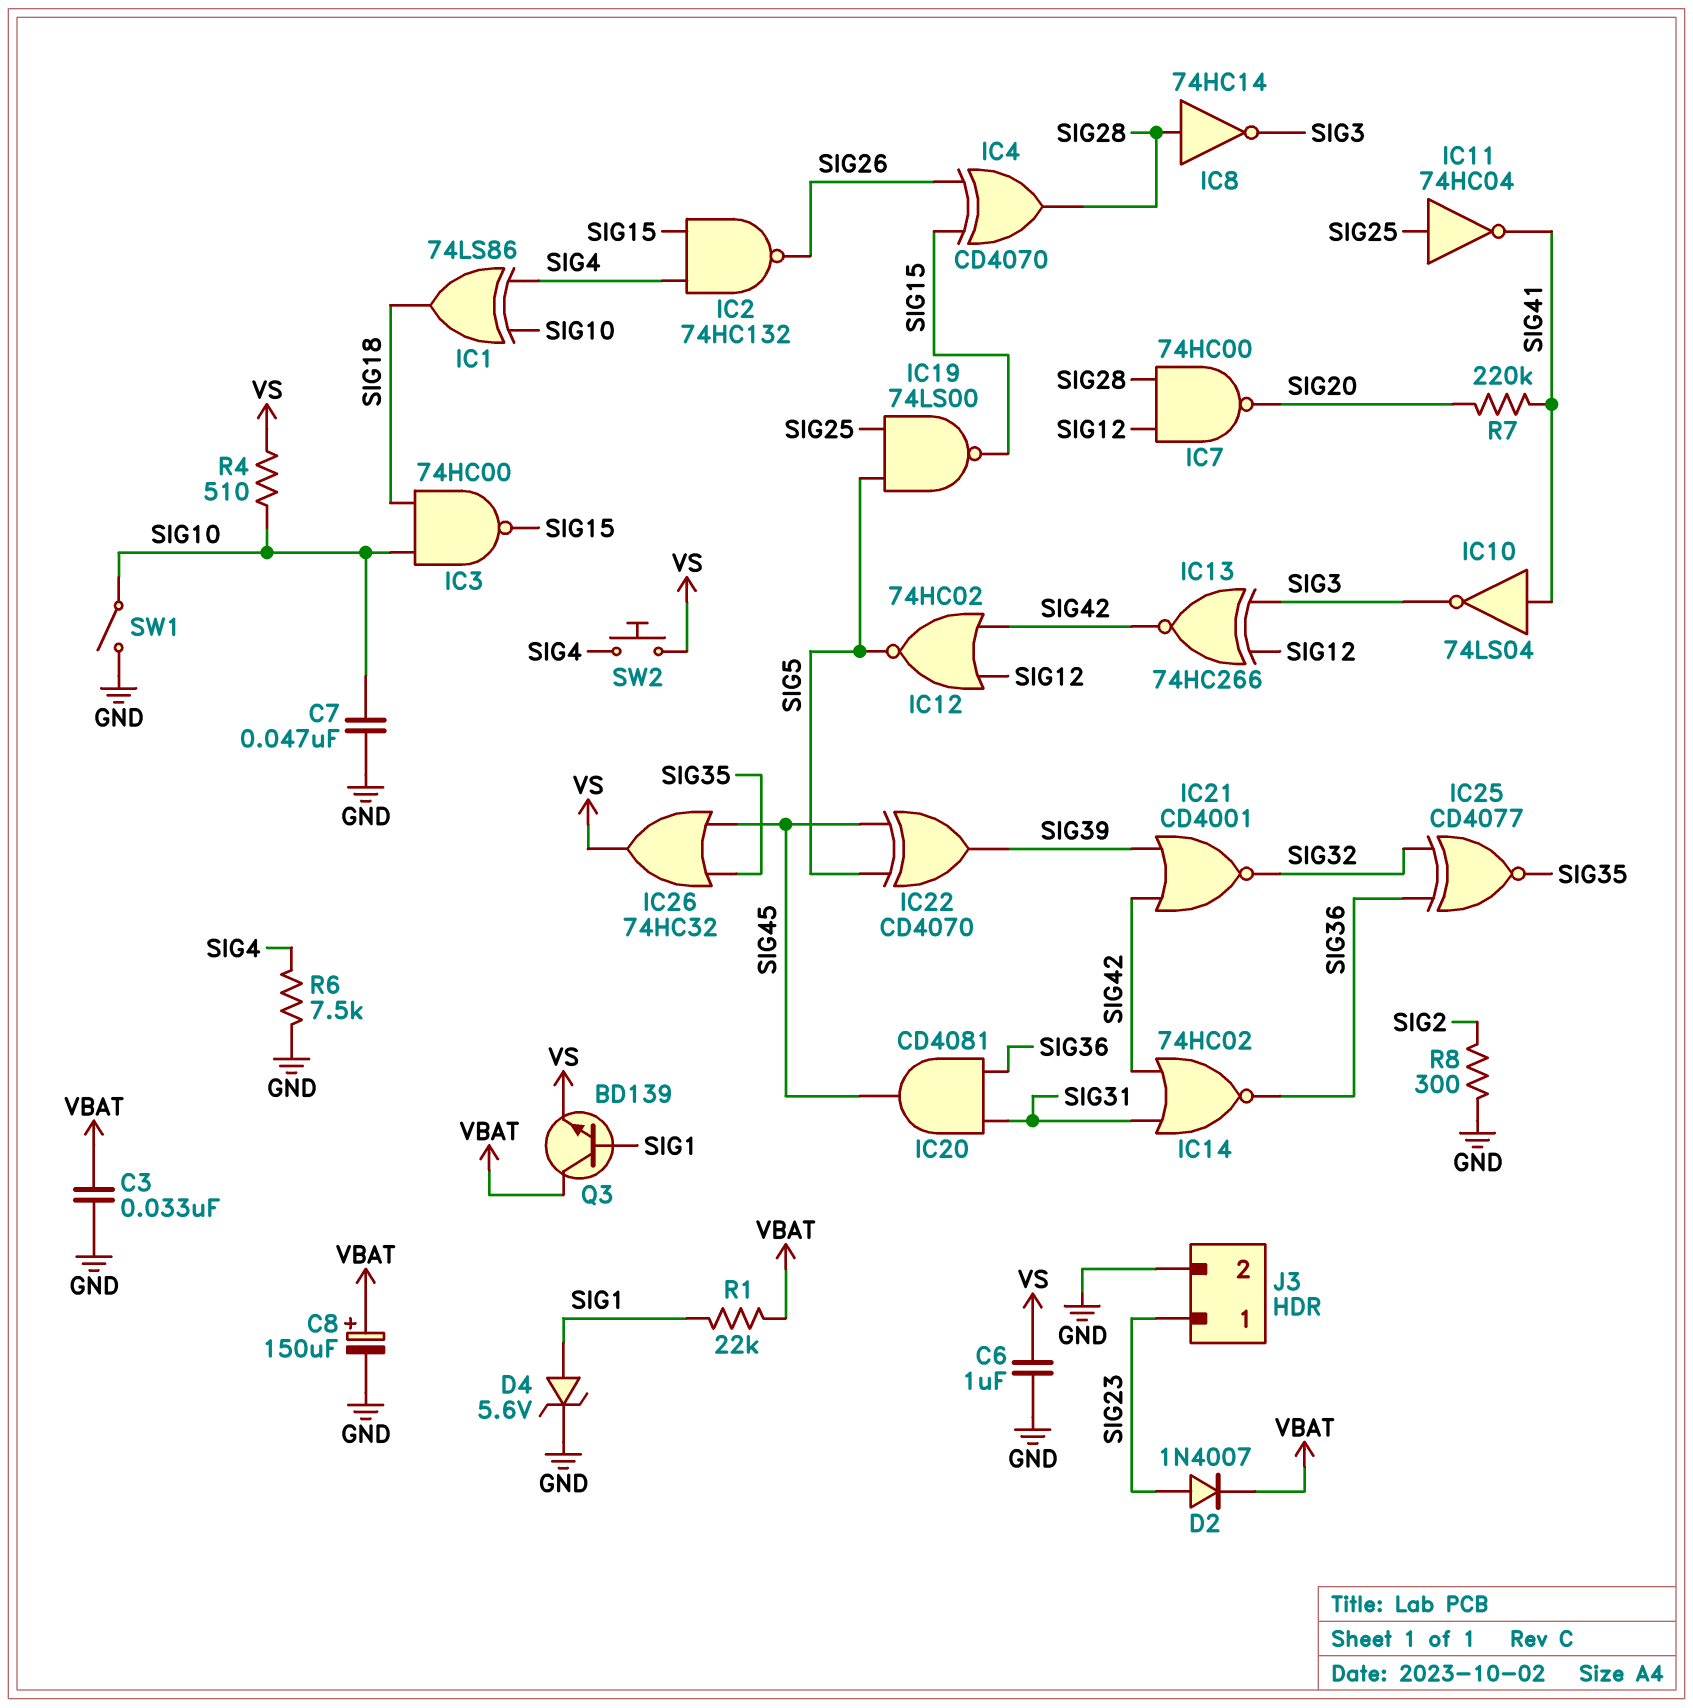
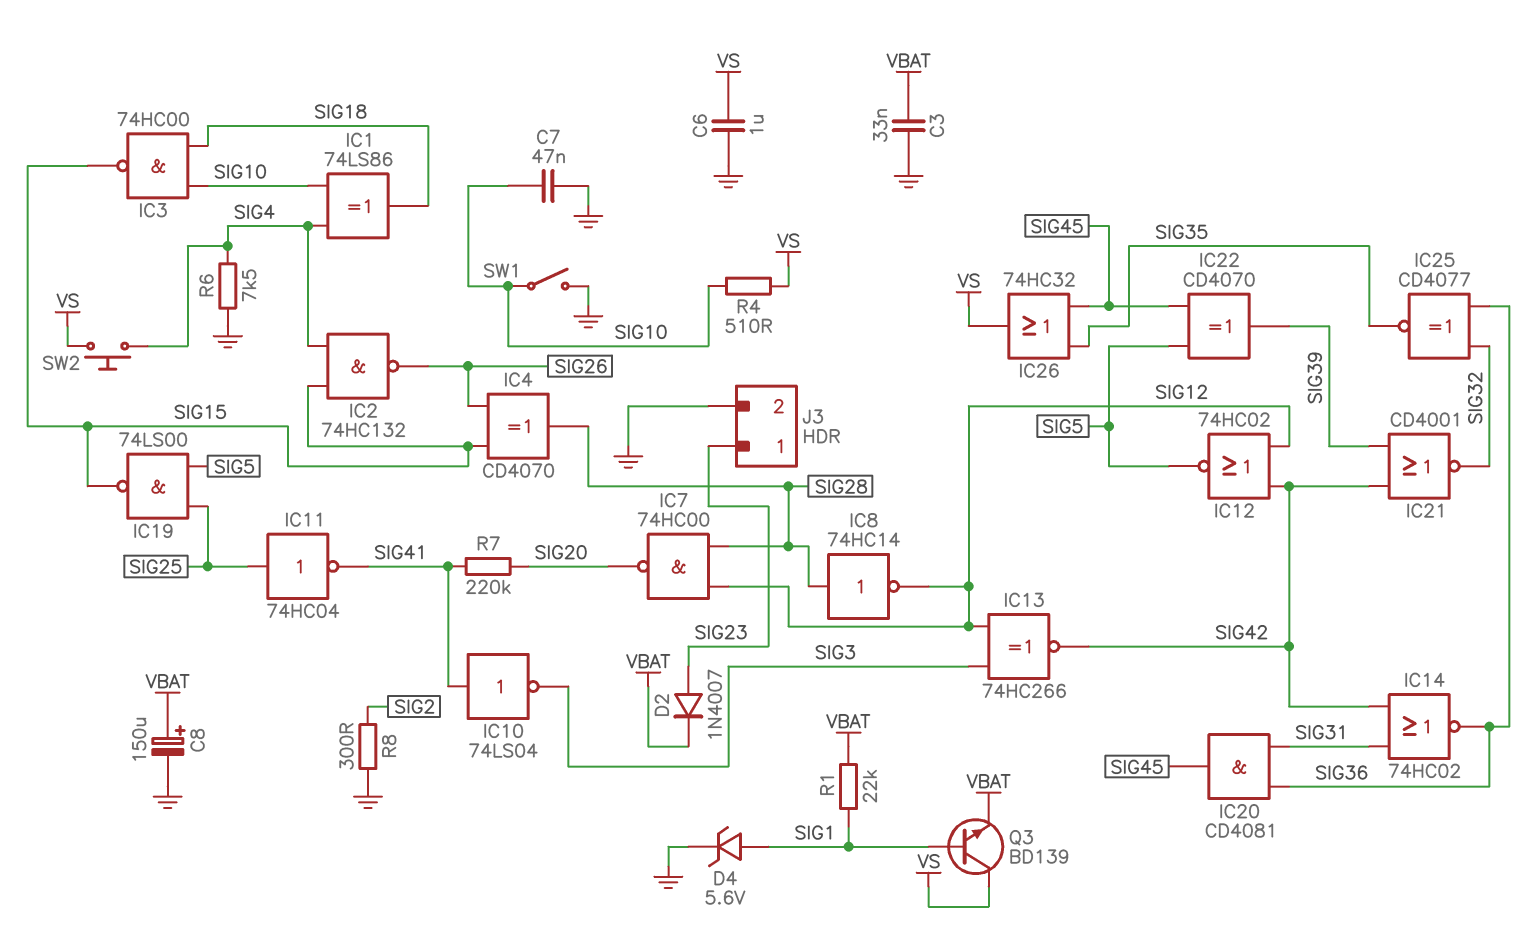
IC8: NOT 74HC14 (in SIG28, out SIG3) -> NOT 74HC14 (in SIG28, out SIG12)
Q3: NPN BD139 (B SIG1, C VBAT, E VS) -> NPN BD139 (B SIG1, C VS, E VBAT)

